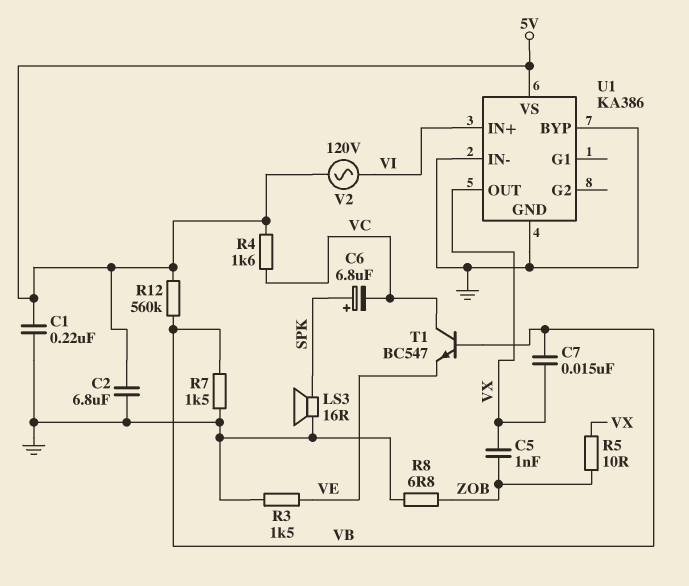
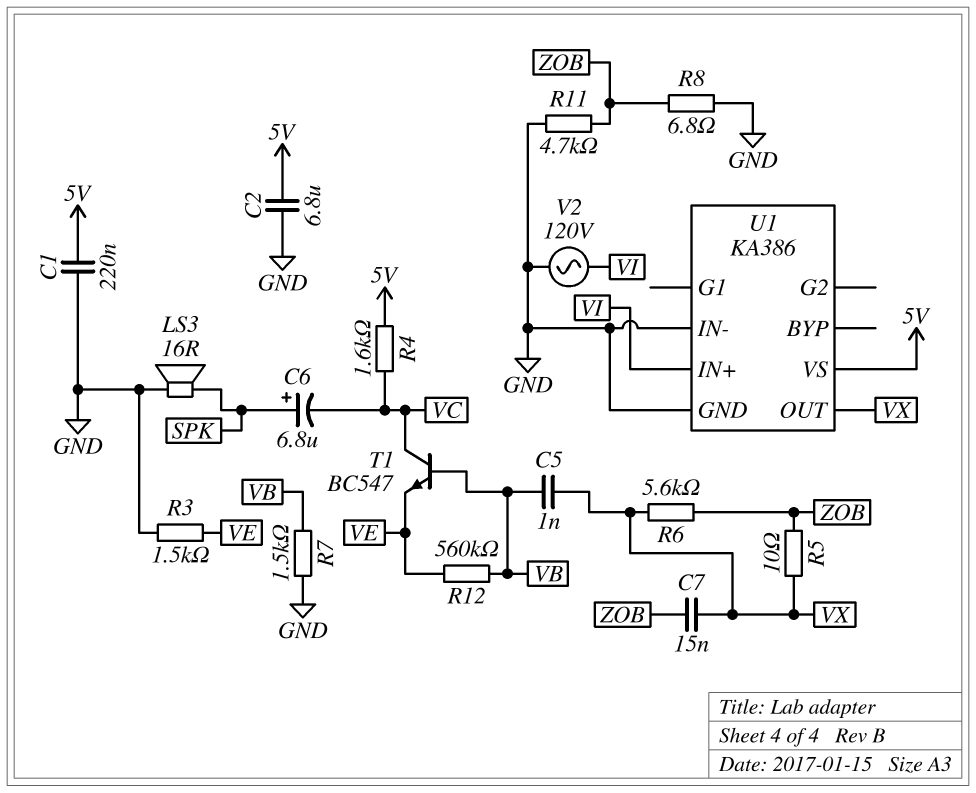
C5: 1nF (VX, ZOB) -> 1nF (VB, VX)
C7: 15nF (VB, VX) -> 15nF (VX, ZOB)
R6: none -> 5.6k (VX, ZOB)
R11: none -> 4.7k (GND, ZOB)
R12: 560k (5V, VB) -> 560k (VB, VE)
U1 pin BYP: GND -> none
V2: AC 120V (5V, VI) -> AC 120V (GND, VI)

